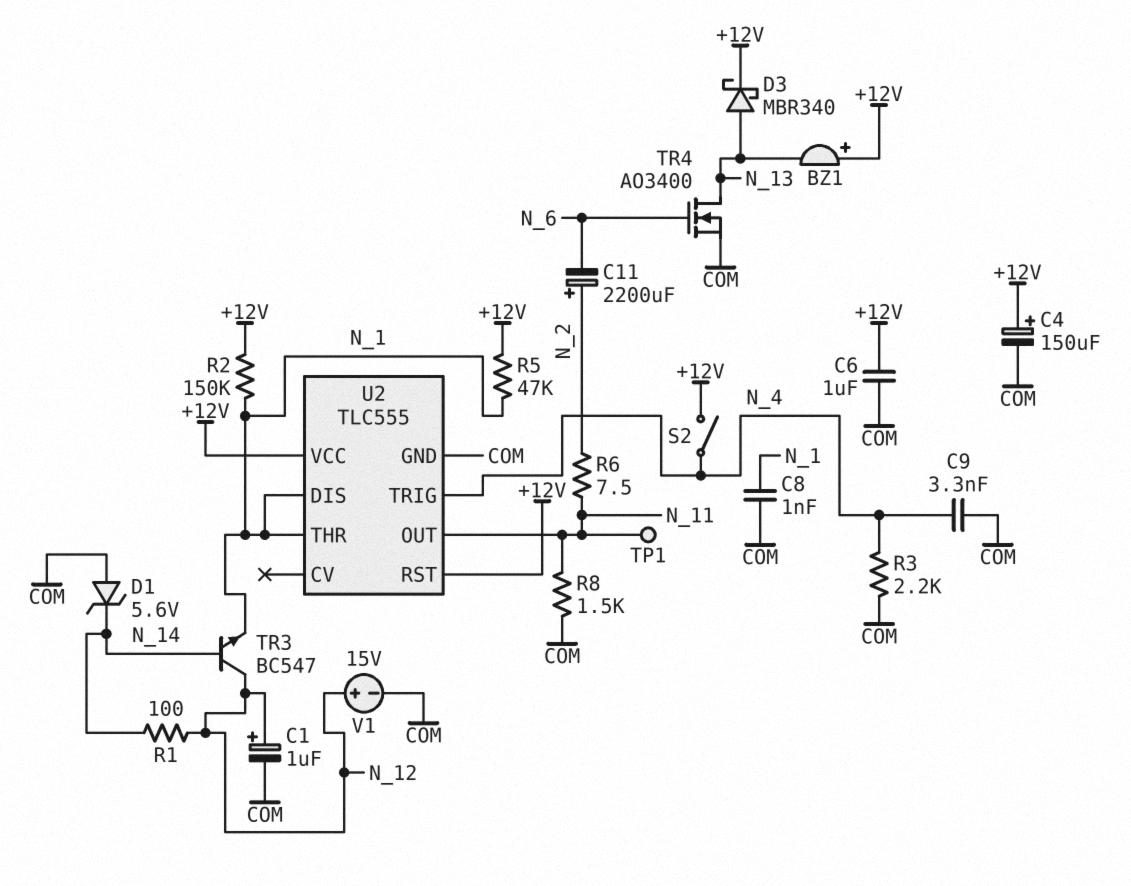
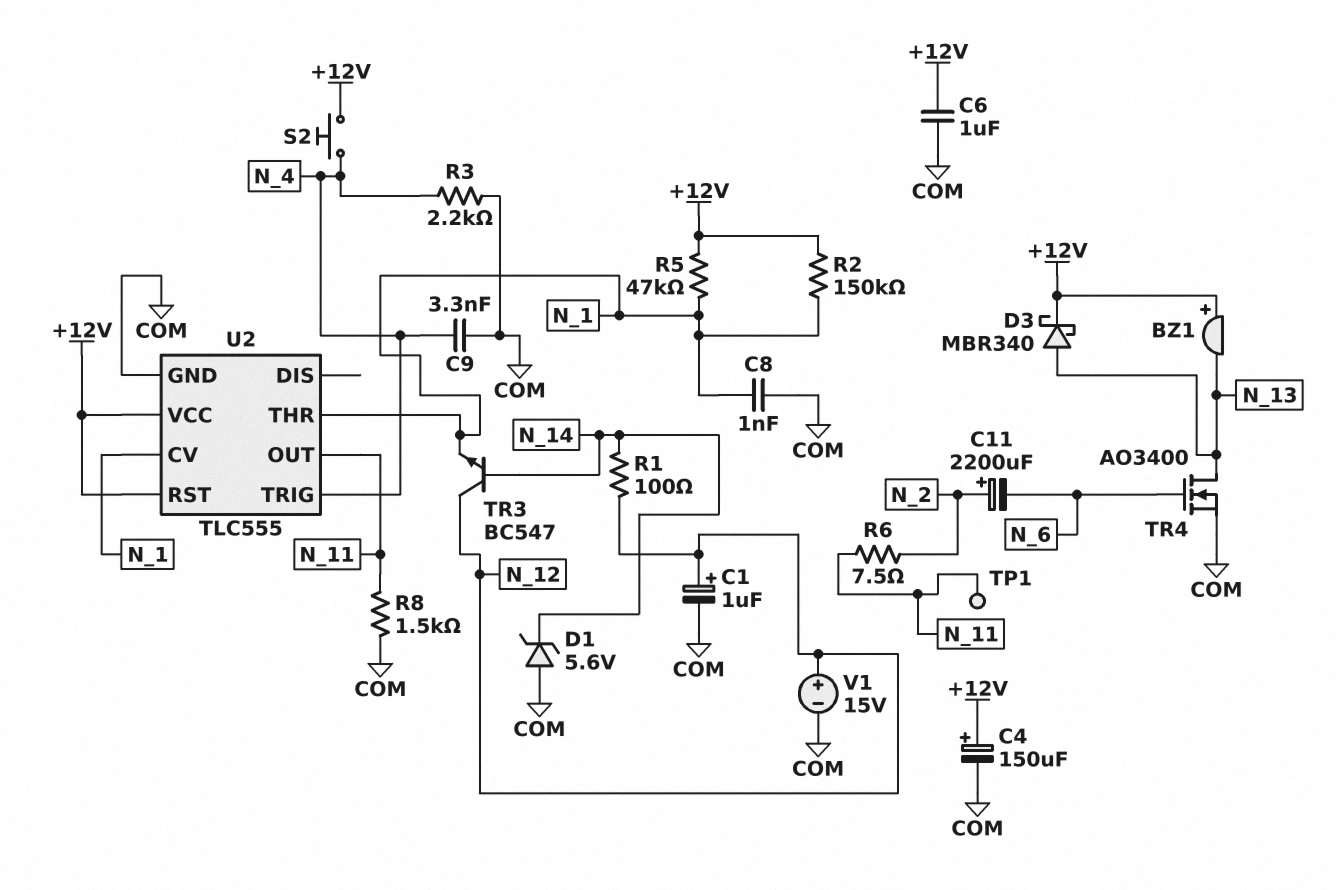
S2: switch (+12V, N_4) -> button (+12V, N_4)
U2 pin CV: none -> N_1
U2 pin DIS: N_1 -> none

